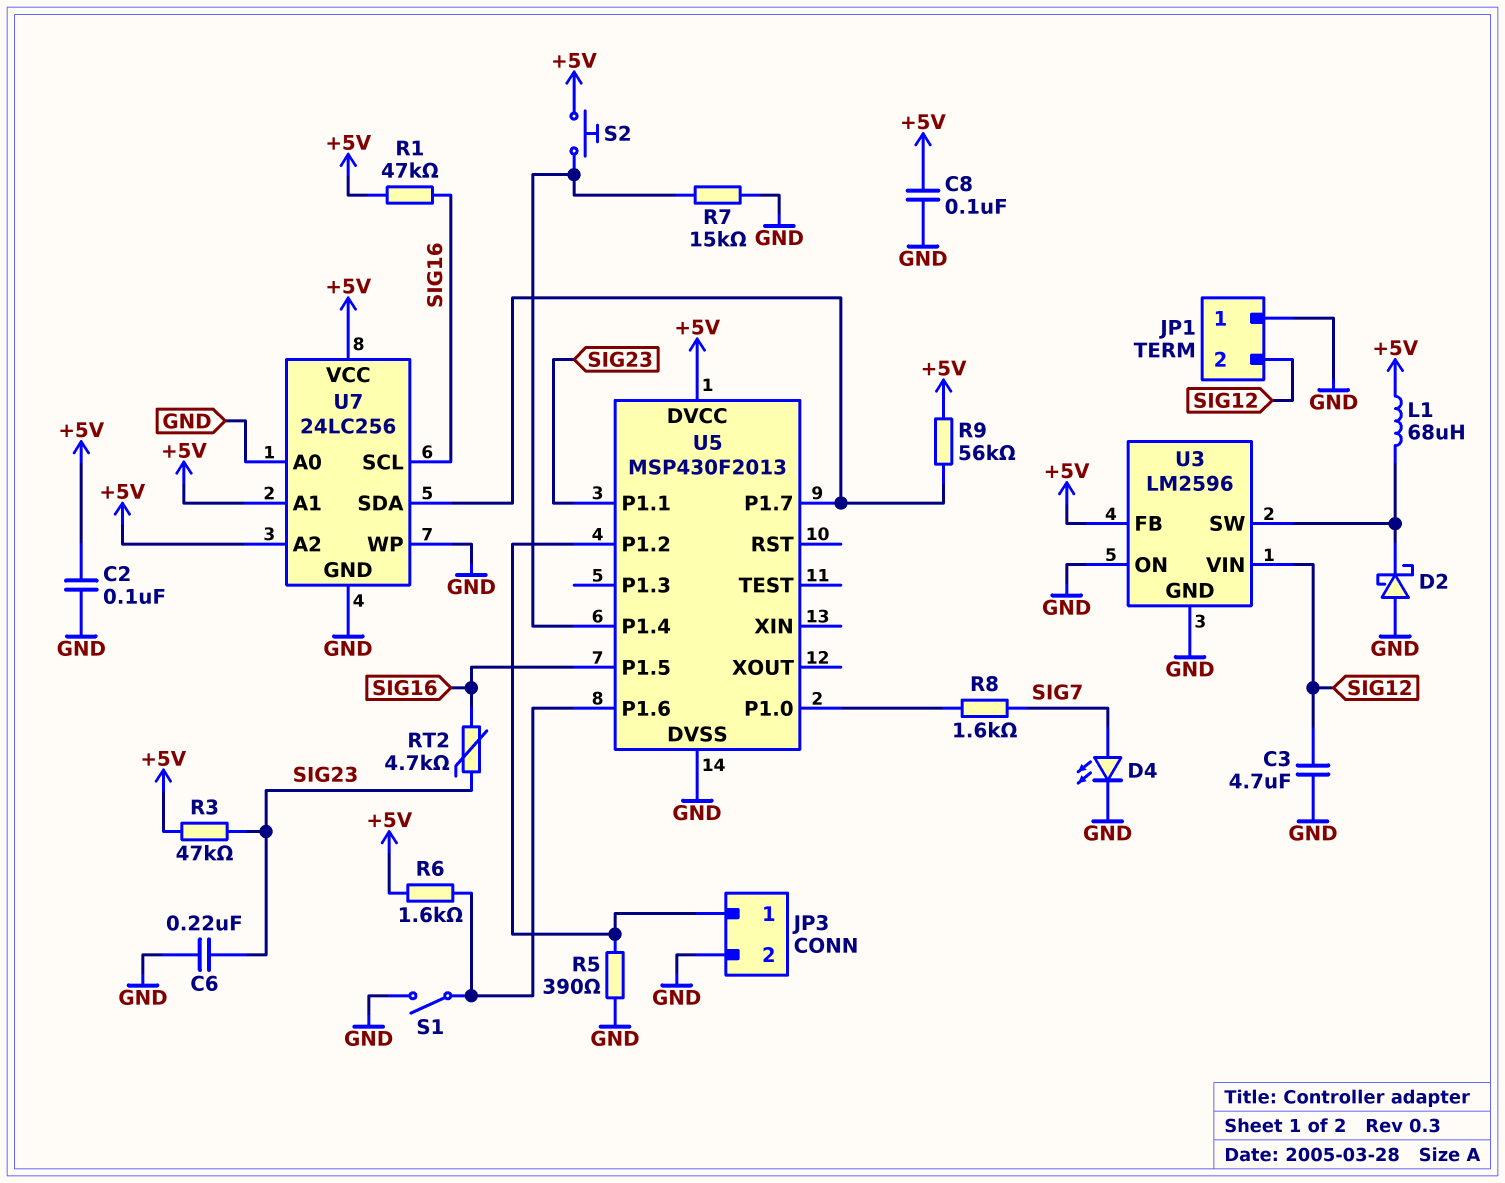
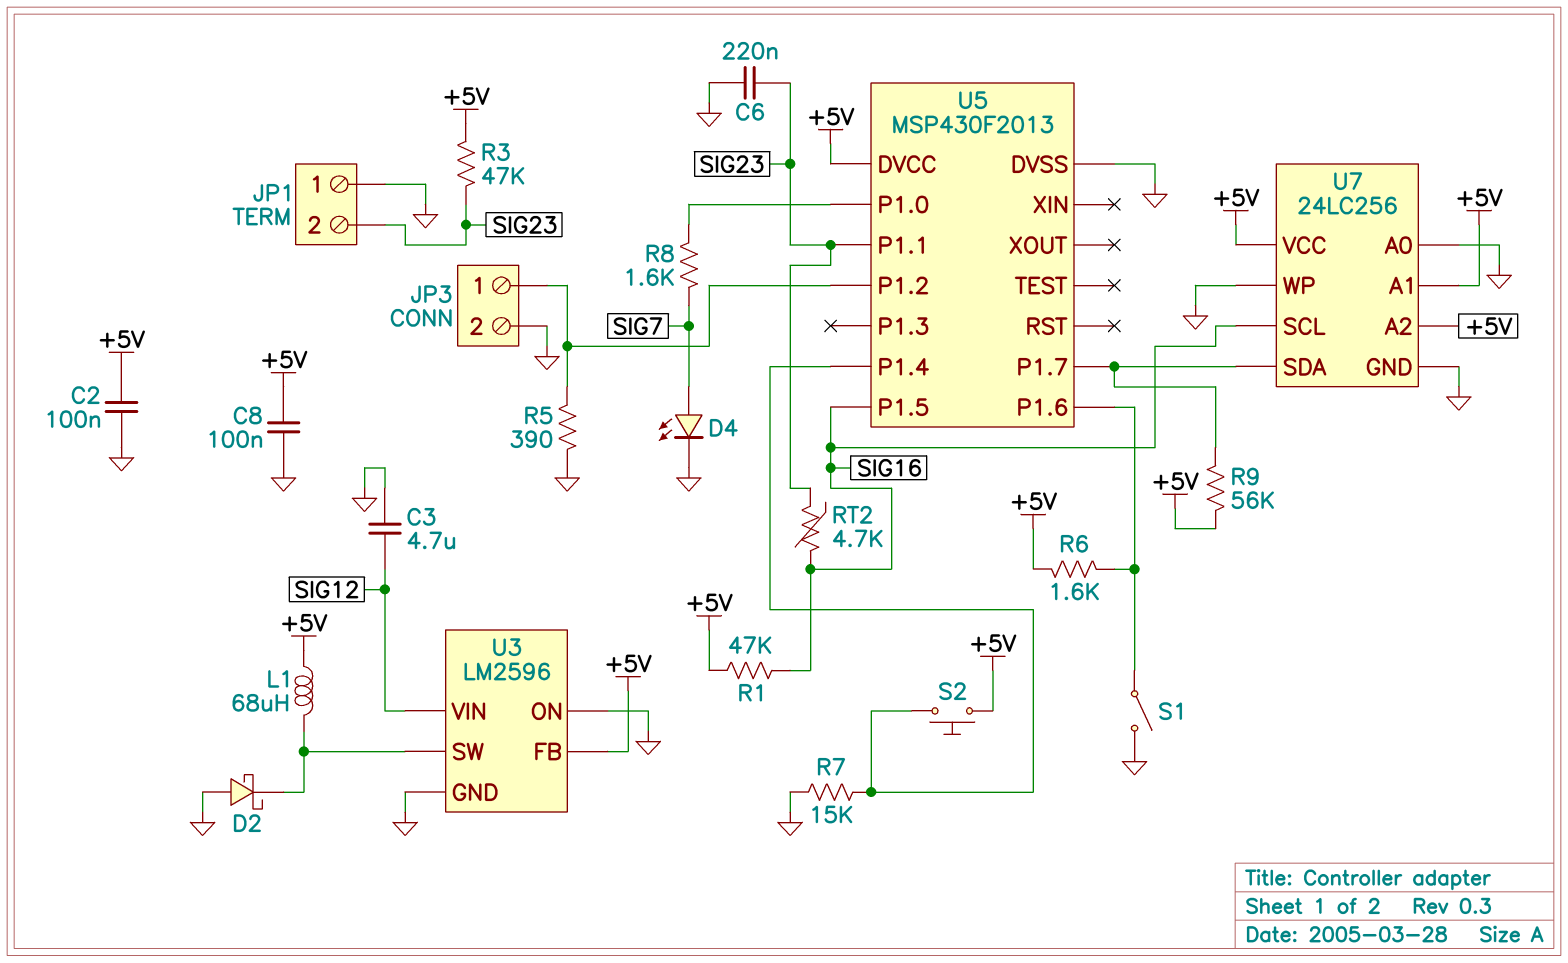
JP1 pin 2: SIG12 -> SIG23

